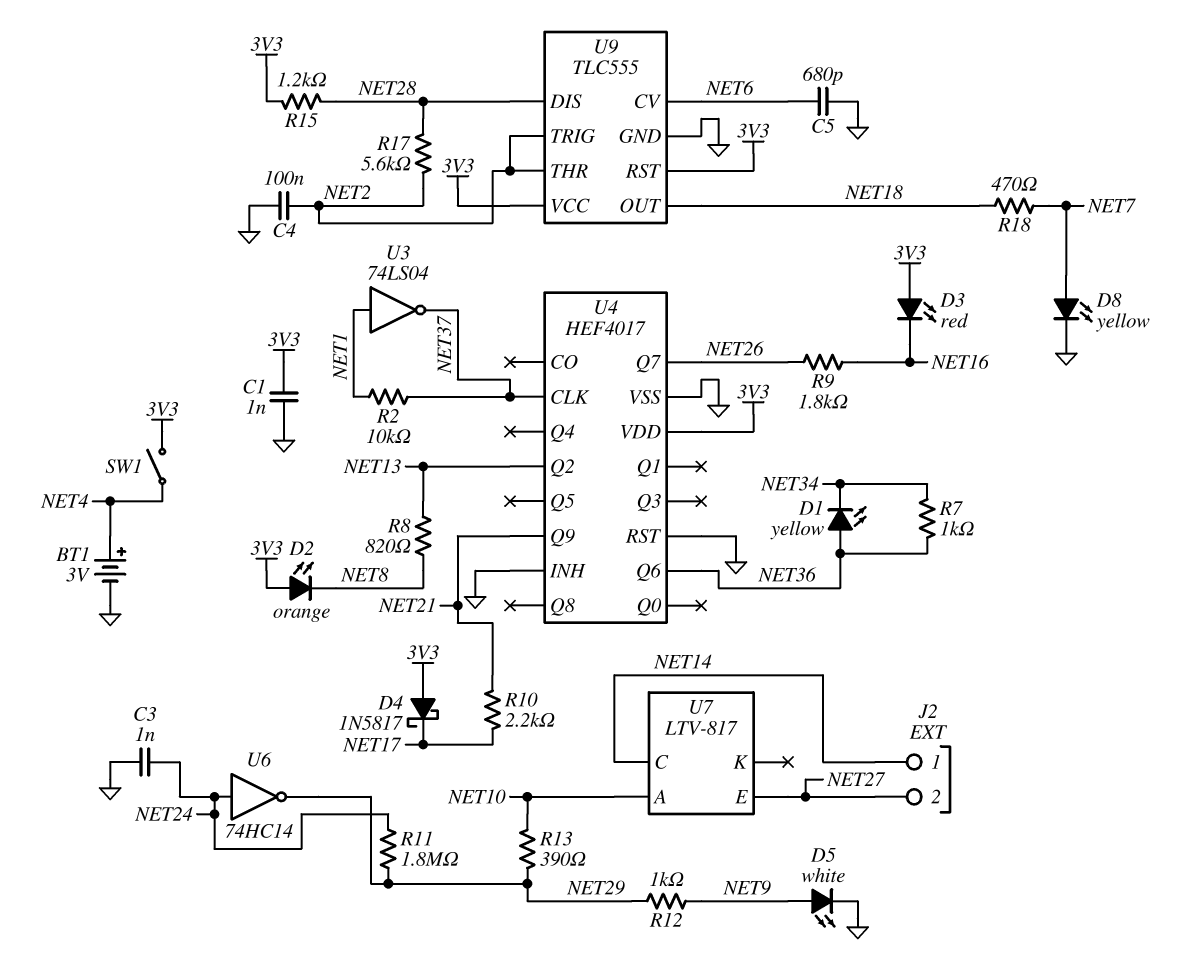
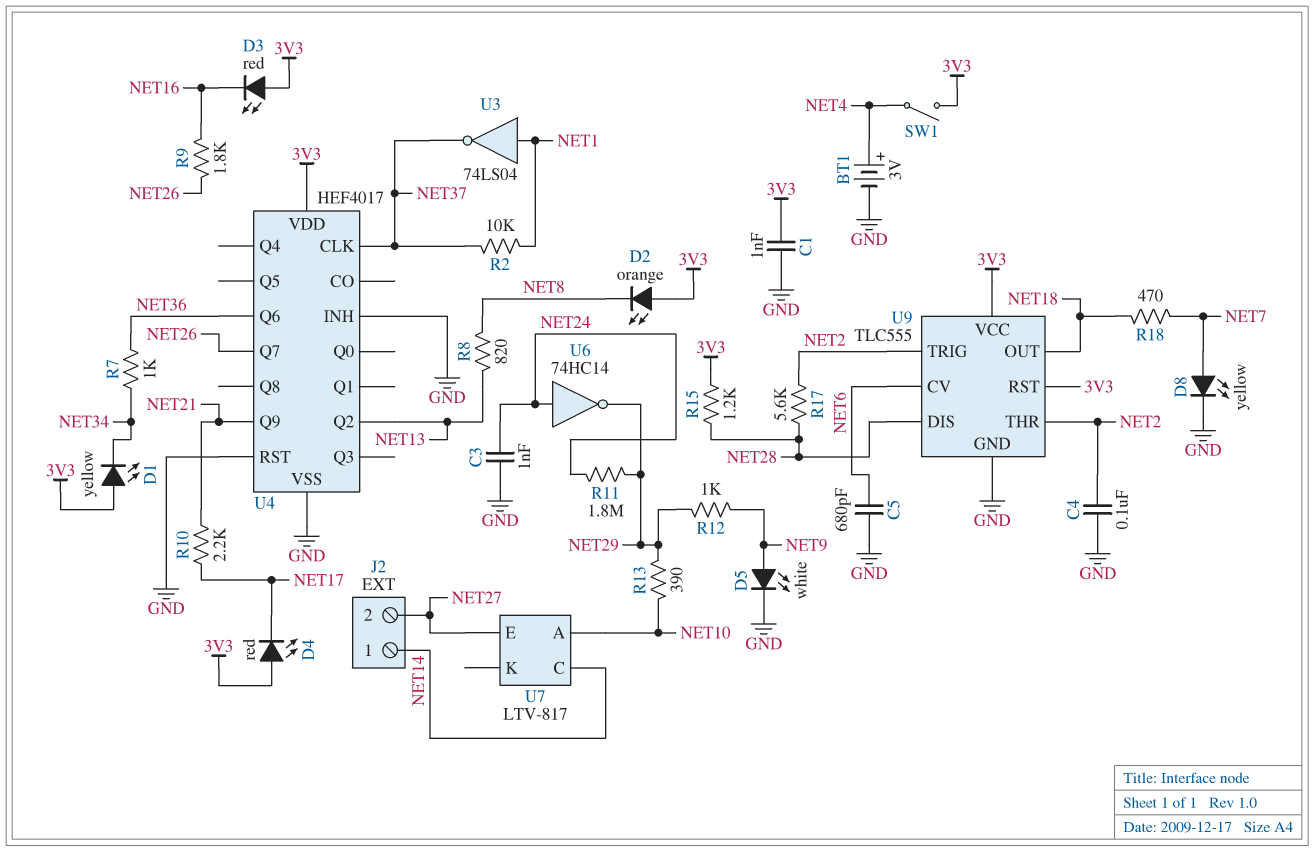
D1: LED yellow (A NET36, K NET34) -> LED yellow (A 3V3, K NET34)
D4: schottky 1N5817 (A 3V3, K NET17) -> LED red (A 3V3, K NET17)

